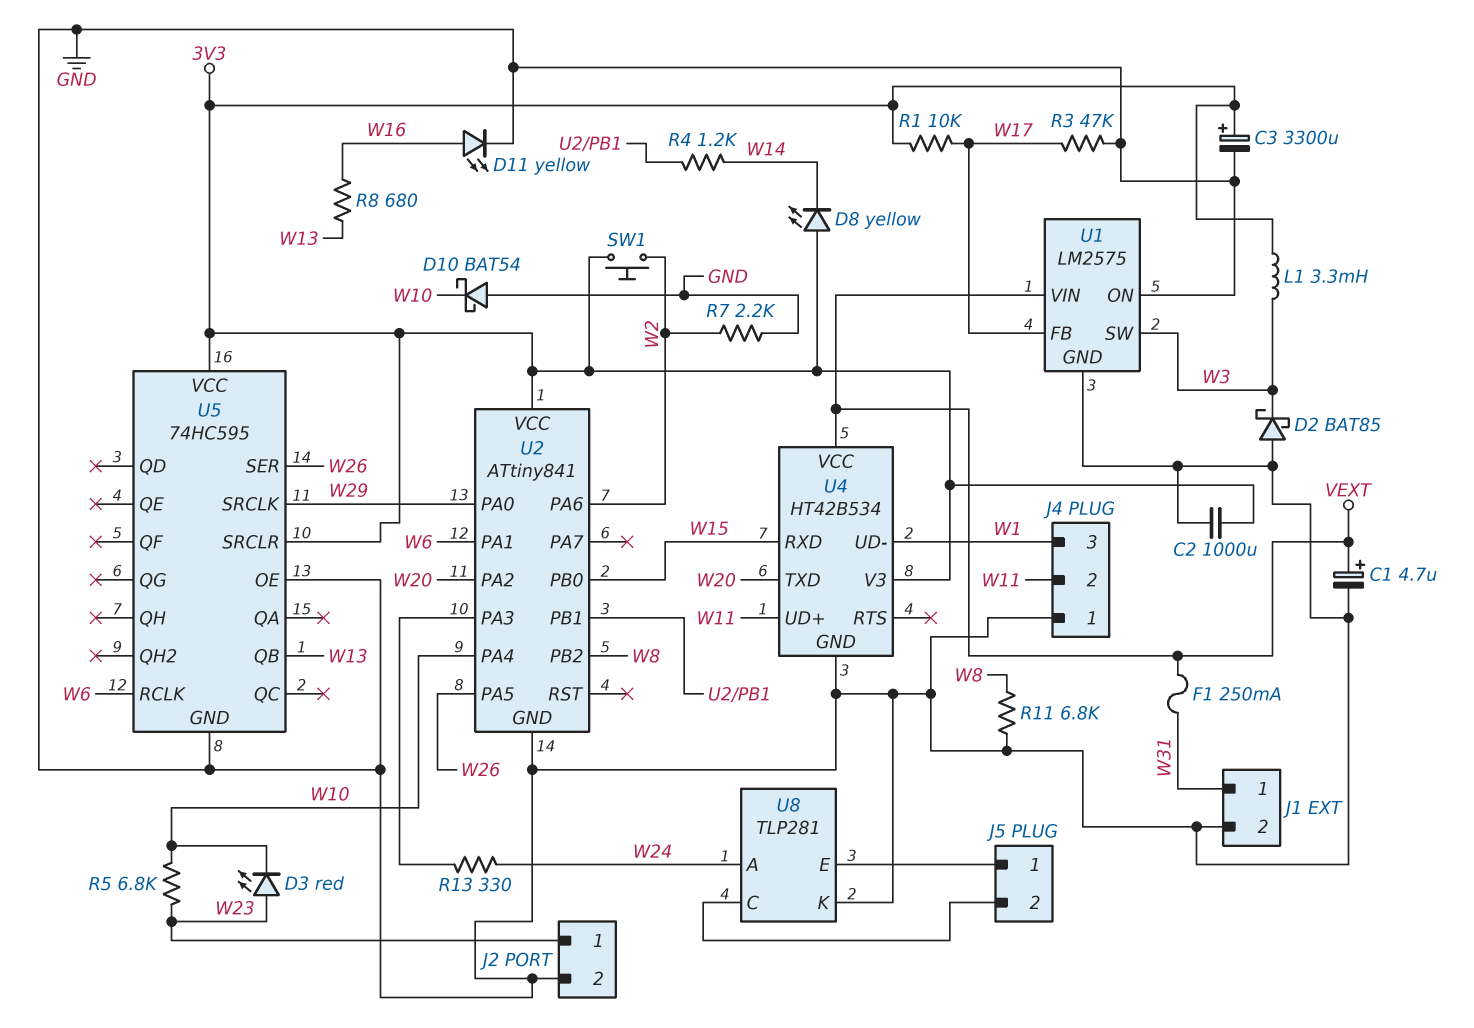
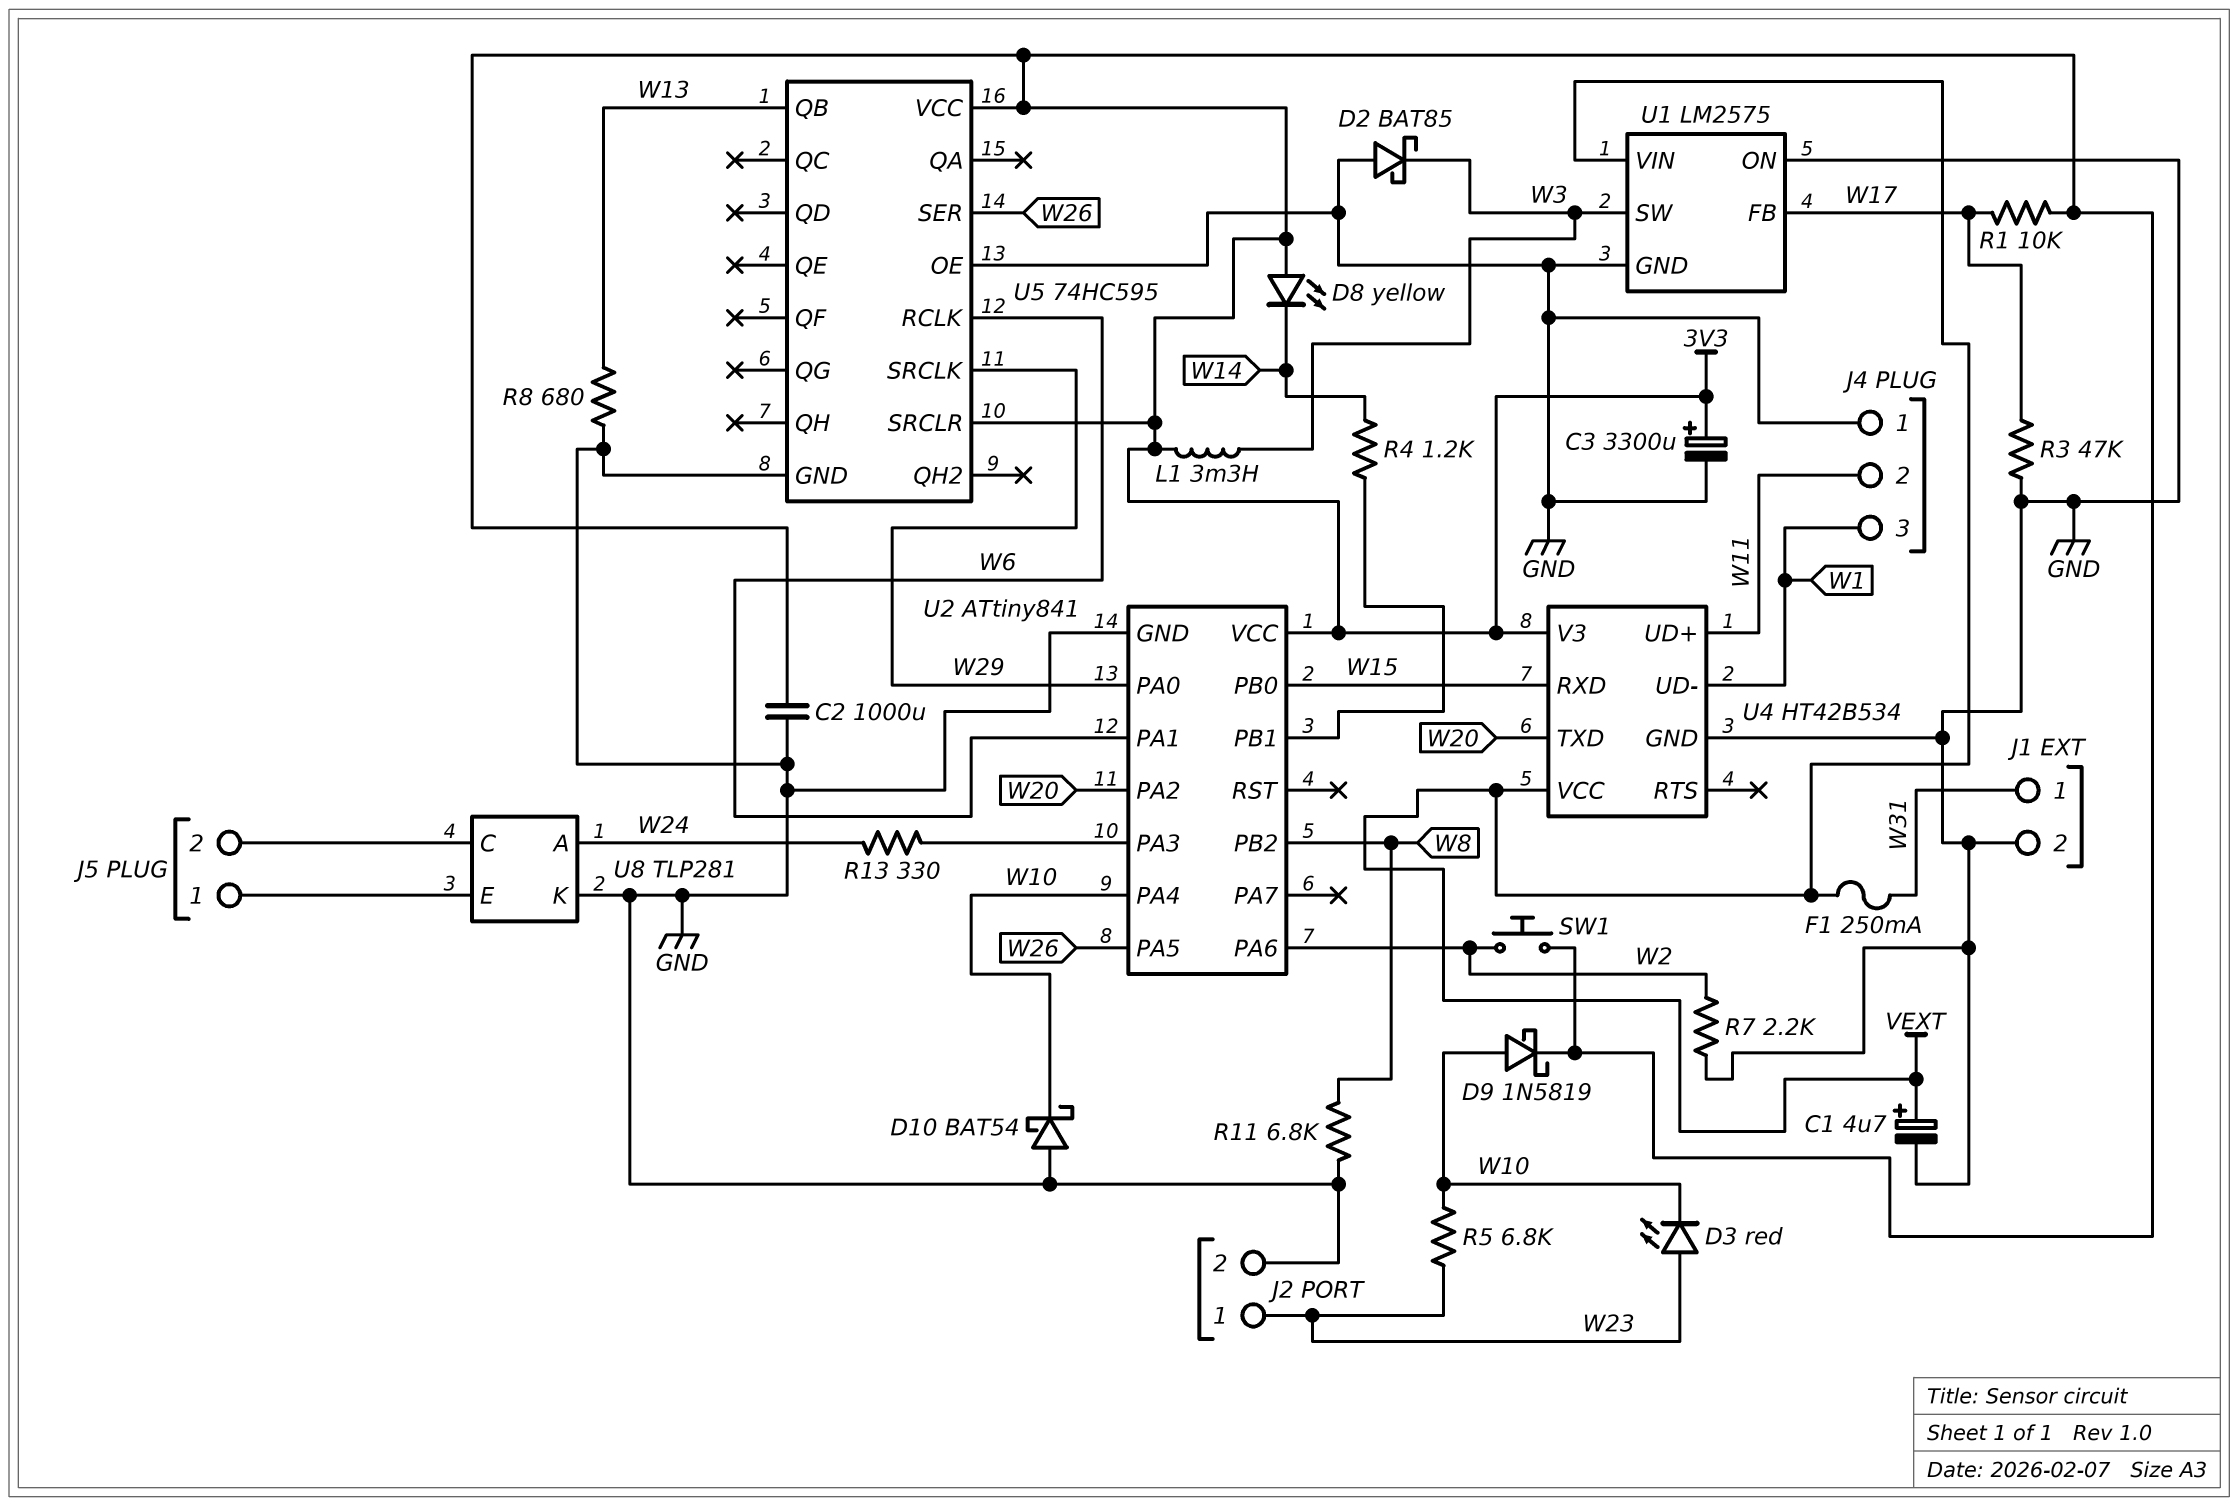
D9: none -> schottky 1N5819 (A W10, K 3V3)
D11: LED yellow (A W16, K GND) -> none
R8: 680 (W13, W16) -> 680 (GND, W13)

